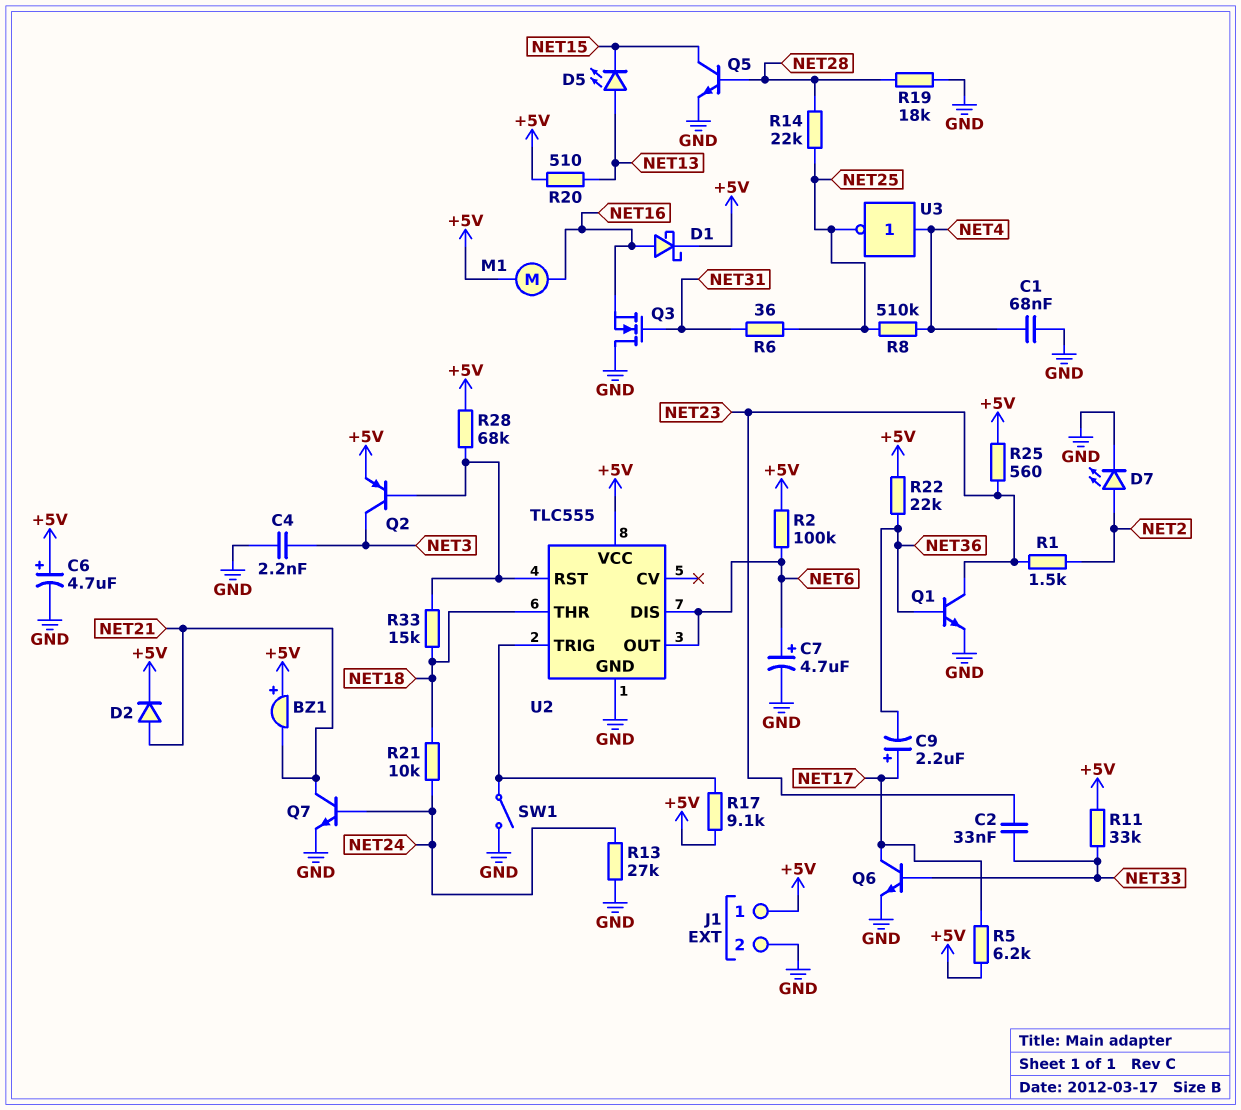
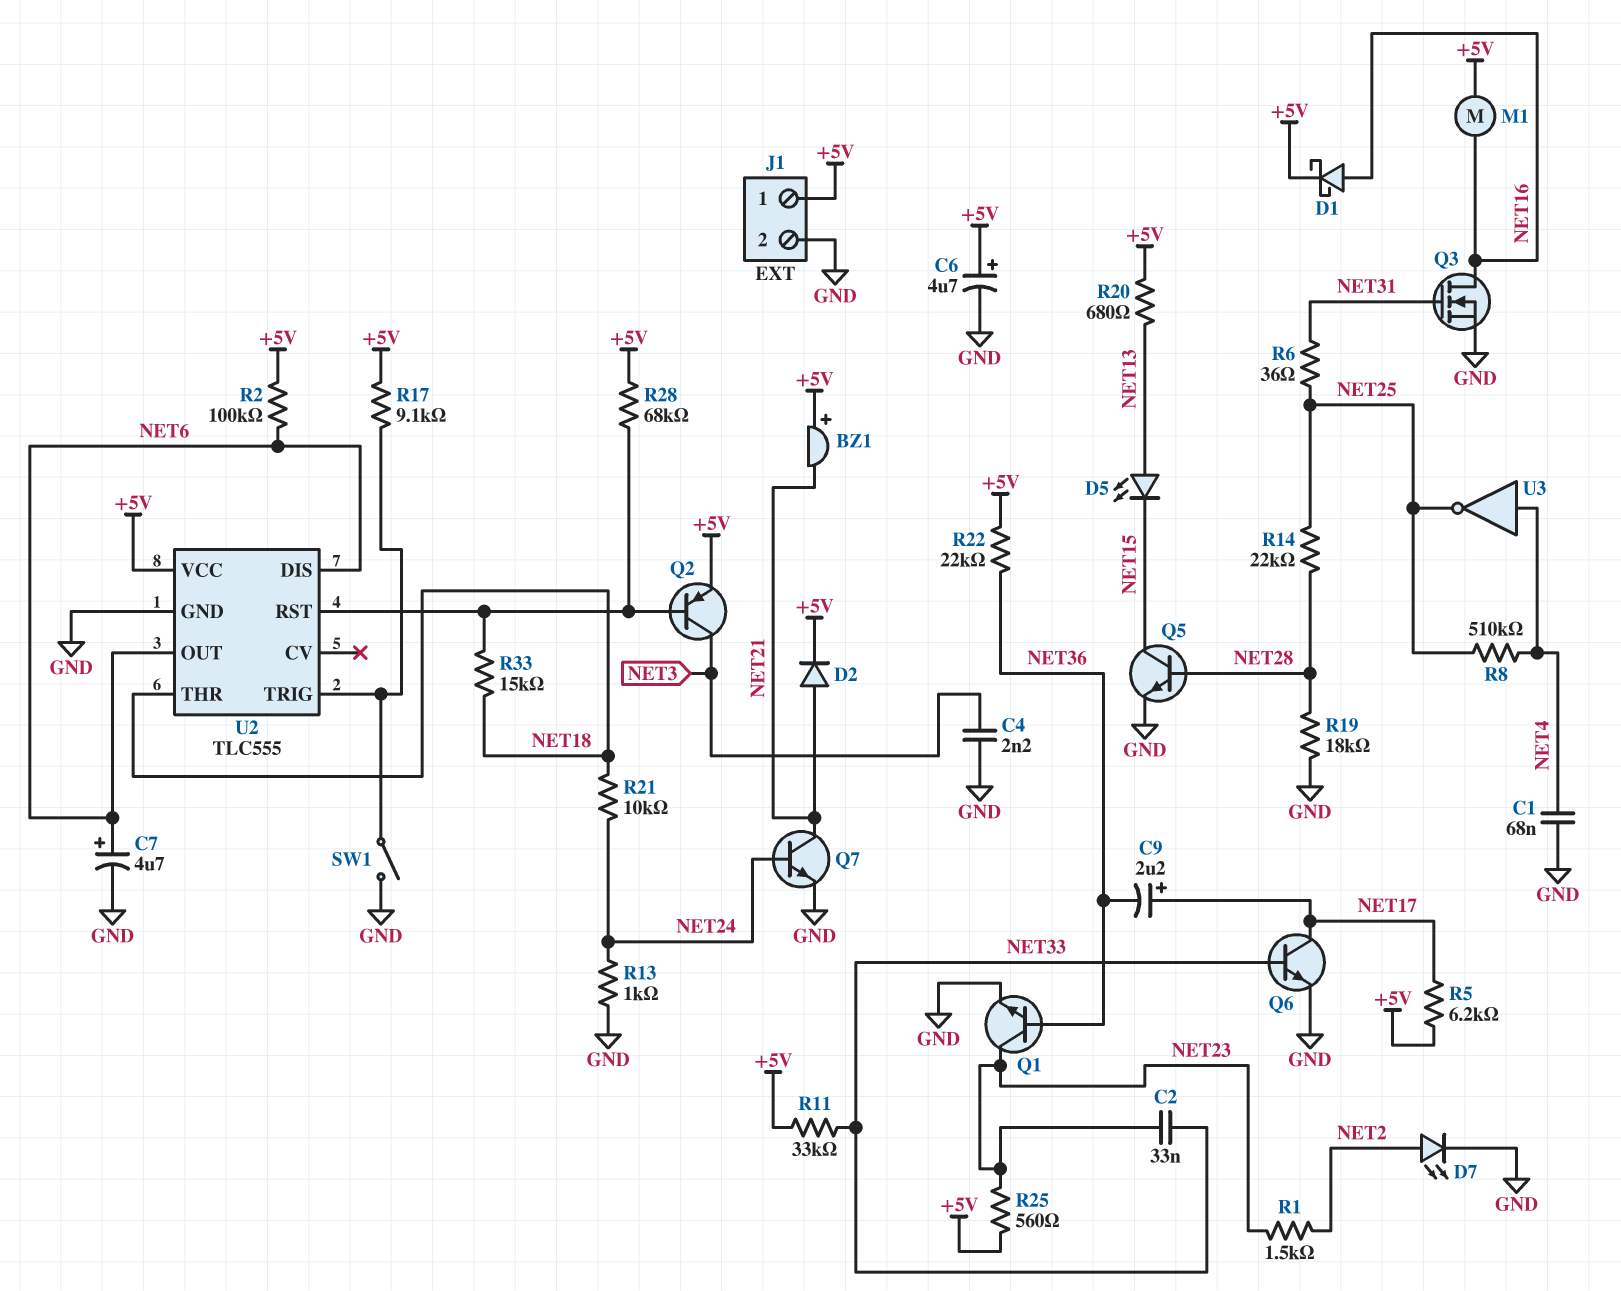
Q3: NMOS (G NET31, D GND, S NET16) -> NMOS (G NET31, D NET16, S GND)
R13: 27k (GND, NET24) -> 1k (GND, NET24)
R20: 510 (+5V, NET13) -> 680 (+5V, NET13)

